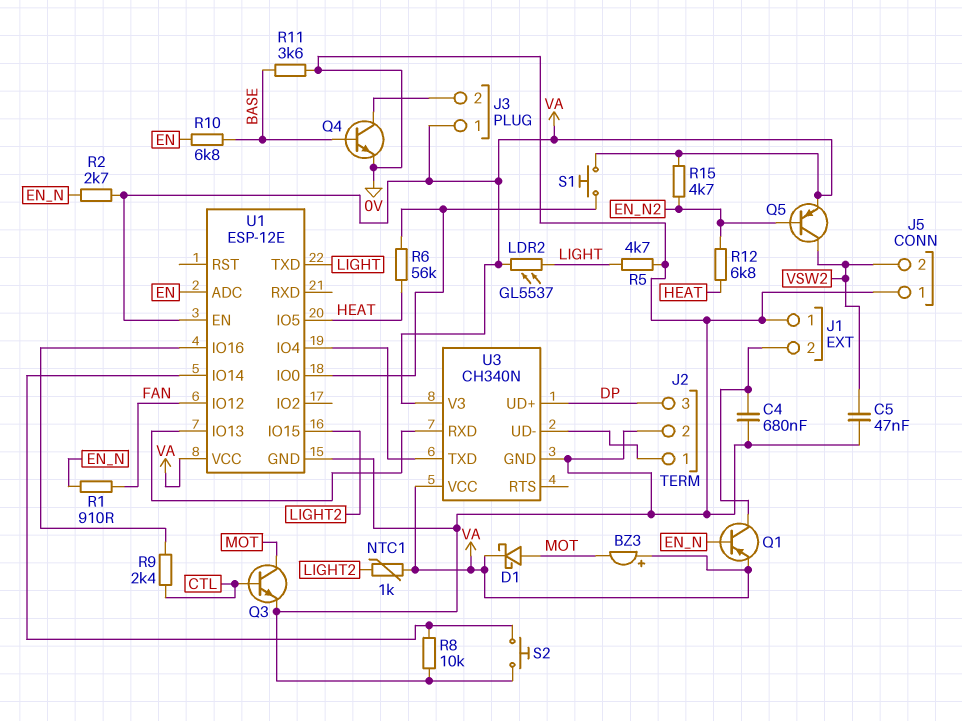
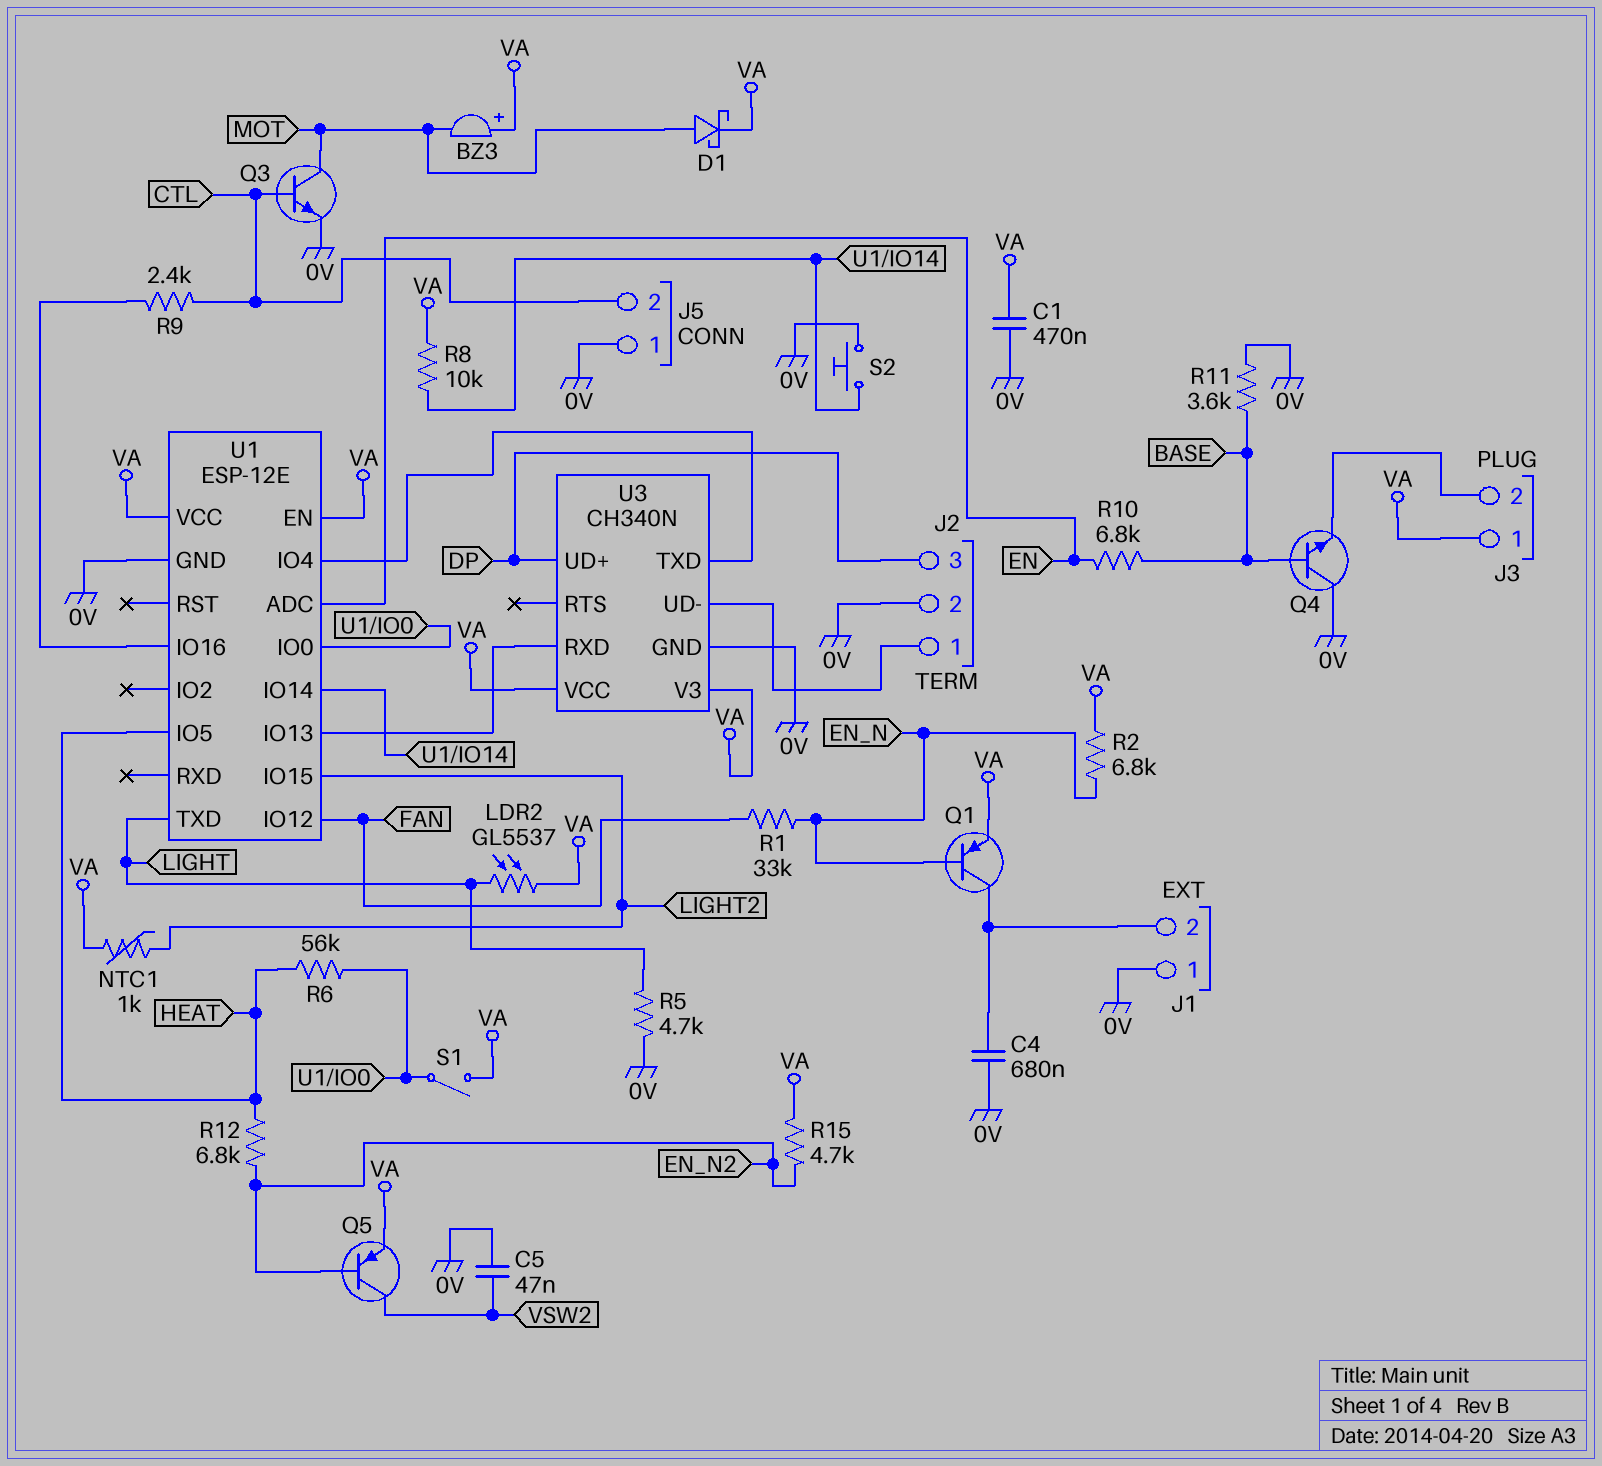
C1: none -> 470nF (0V, VA)
J5 pin 2: VSW2 -> CTL
Q4: NPN (B BASE, C J3/2, E 0V) -> NPN (B BASE, C 0V, E J3/2)
R1: 910 (EN_N, FAN) -> 33k (EN_N, FAN)
R2: 2.7k (EN_N, VA) -> 6.8k (EN_N, VA)
R8: 10k (0V, U1/IO14) -> 10k (U1/IO14, VA)
S1: button (U1/IO0, VA) -> switch (U1/IO0, VA)

